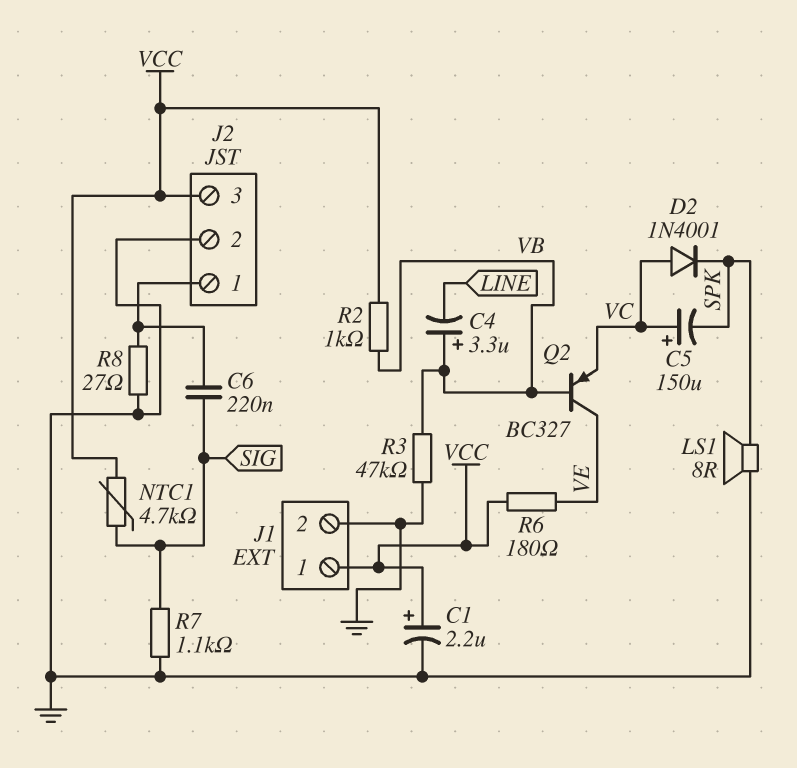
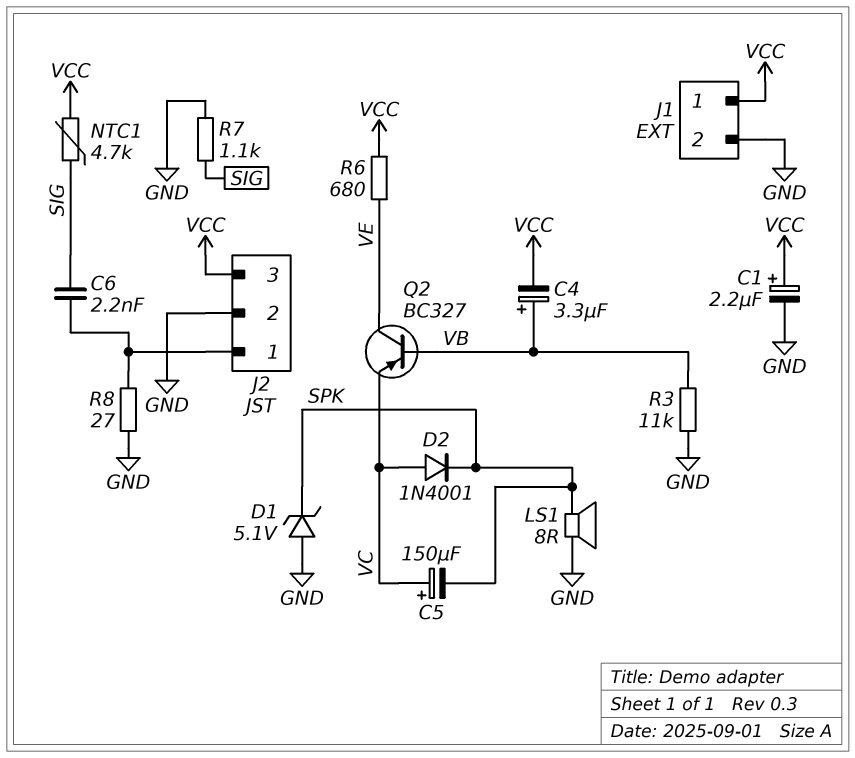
C4: 3.3uF (plus VB, minus LINE) -> 3.3uF (plus VB, minus VCC)
C6: 220nF (J2/1, SIG) -> 2.2nF (J2/1, SIG)
D1: none -> zener 5.1V (A GND, K SPK)
R2: 1k (VB, VCC) -> none
R3: 47k (GND, VB) -> 11k (GND, VB)
R6: 180 (VCC, VE) -> 680 (VCC, VE)

